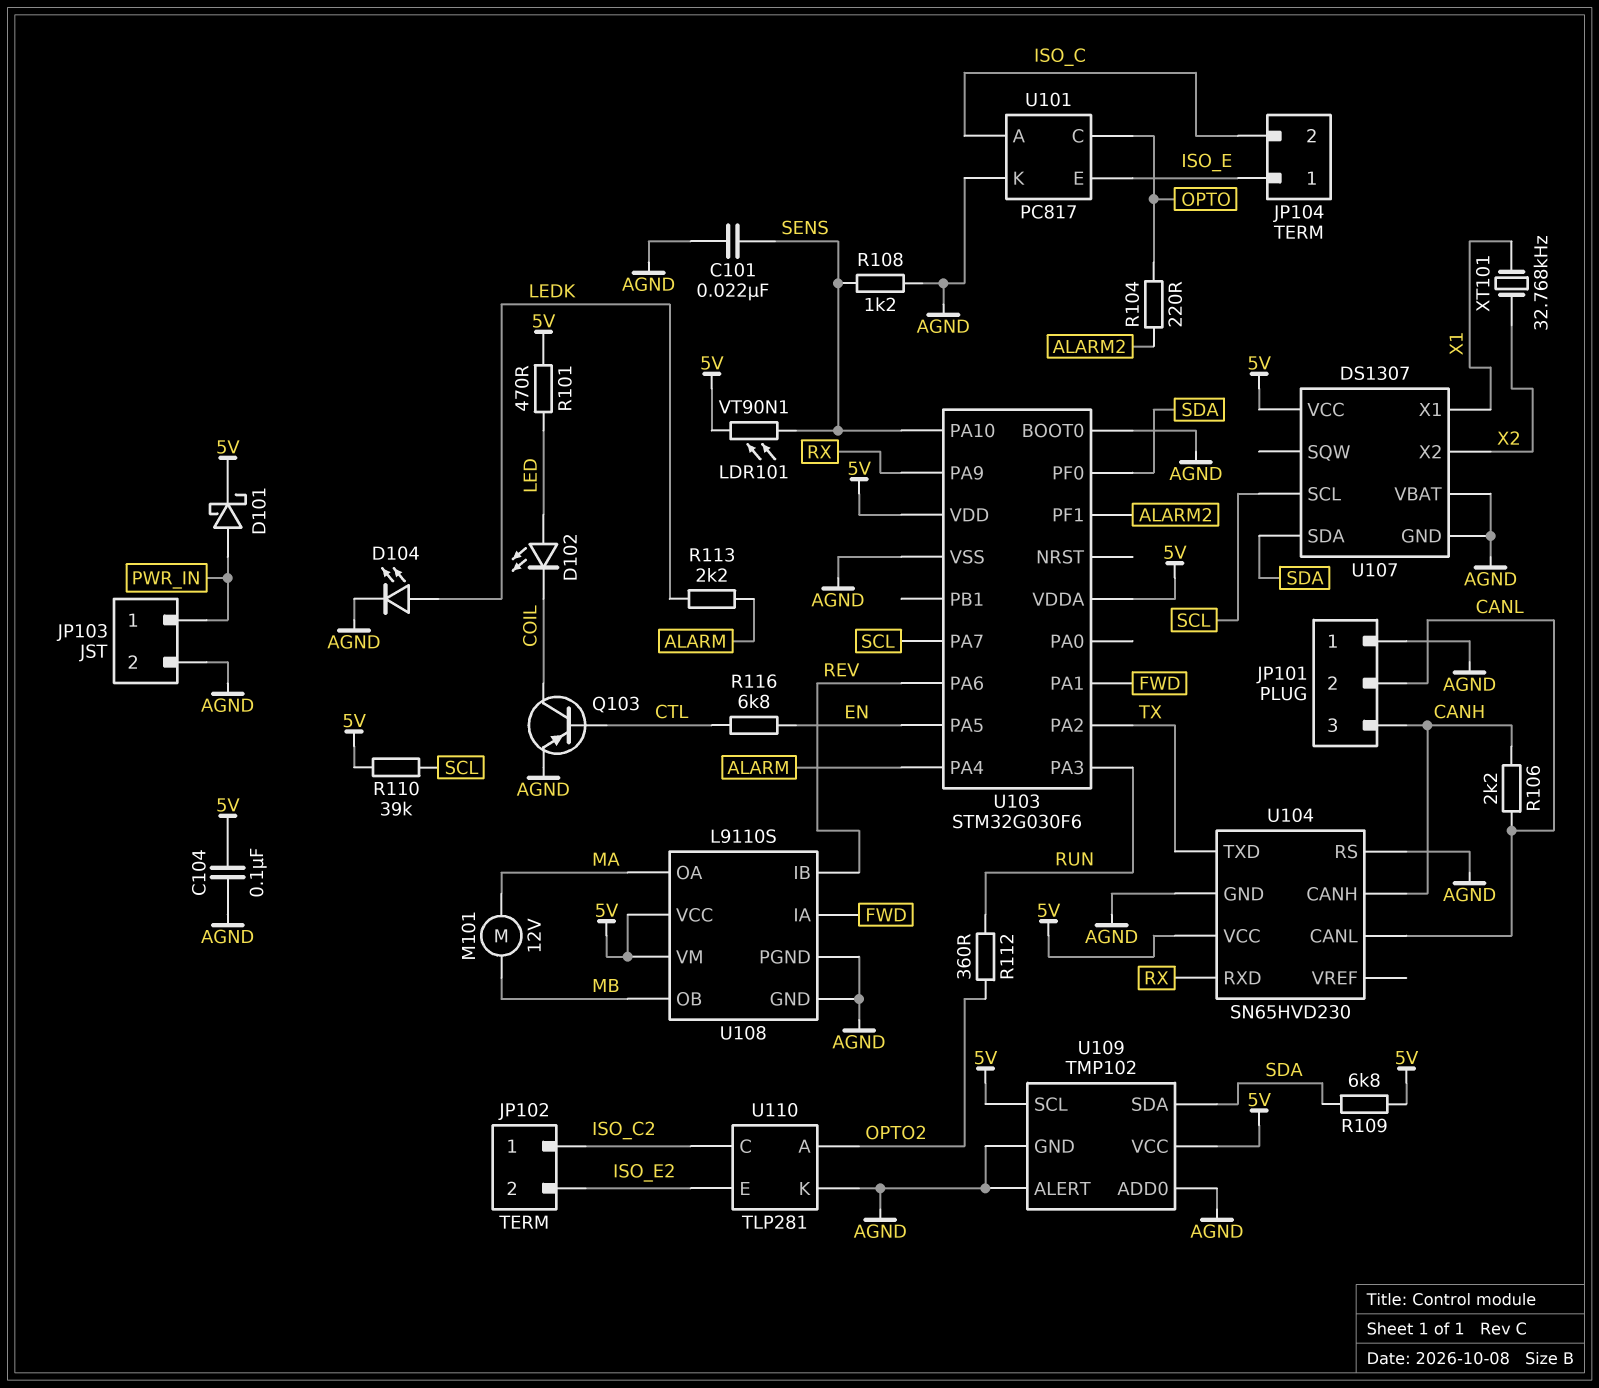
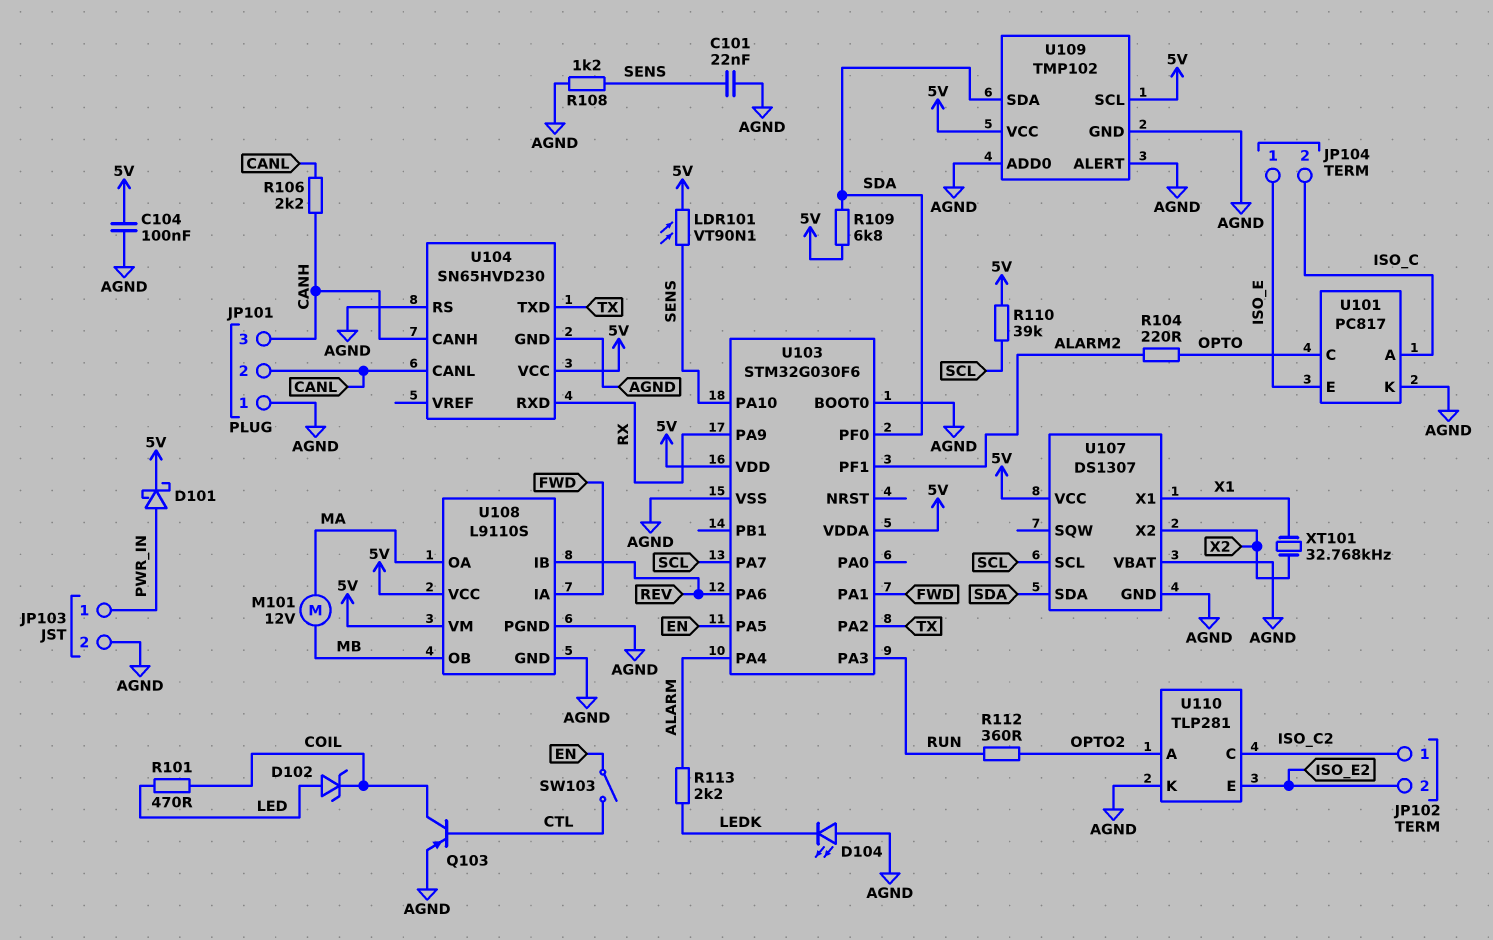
D102: LED (A LED, K COIL) -> zener (A LED, K COIL)
D104: LED (A LEDK, K AGND) -> LED (A AGND, K LEDK)
R101: 470 (5V, LED) -> 470 (COIL, LED)
R116: 6.8k (CTL, EN) -> none
SW103: none -> switch (CTL, EN)

